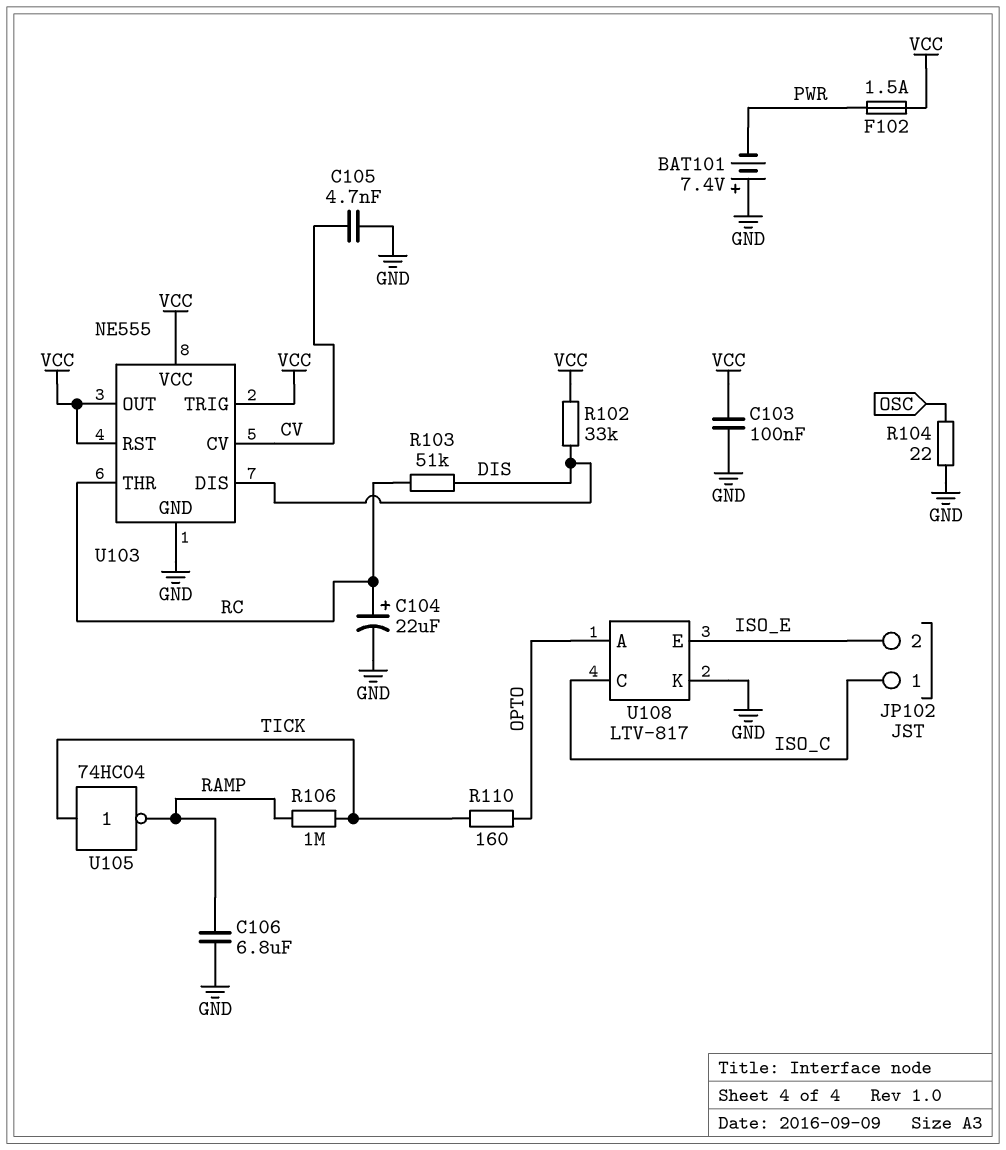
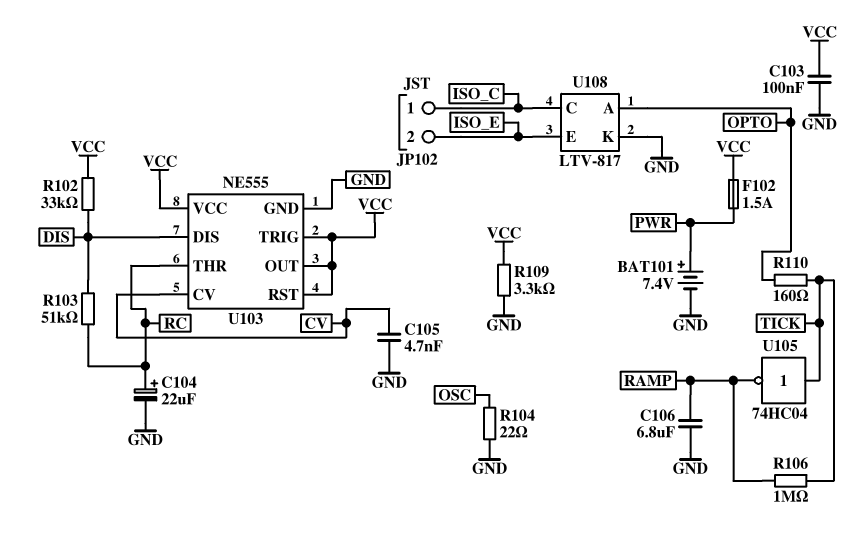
BAT101: 7.4V (plus GND, minus PWR) -> 7.4V (plus PWR, minus GND)
R109: none -> 3.3k (GND, VCC)

